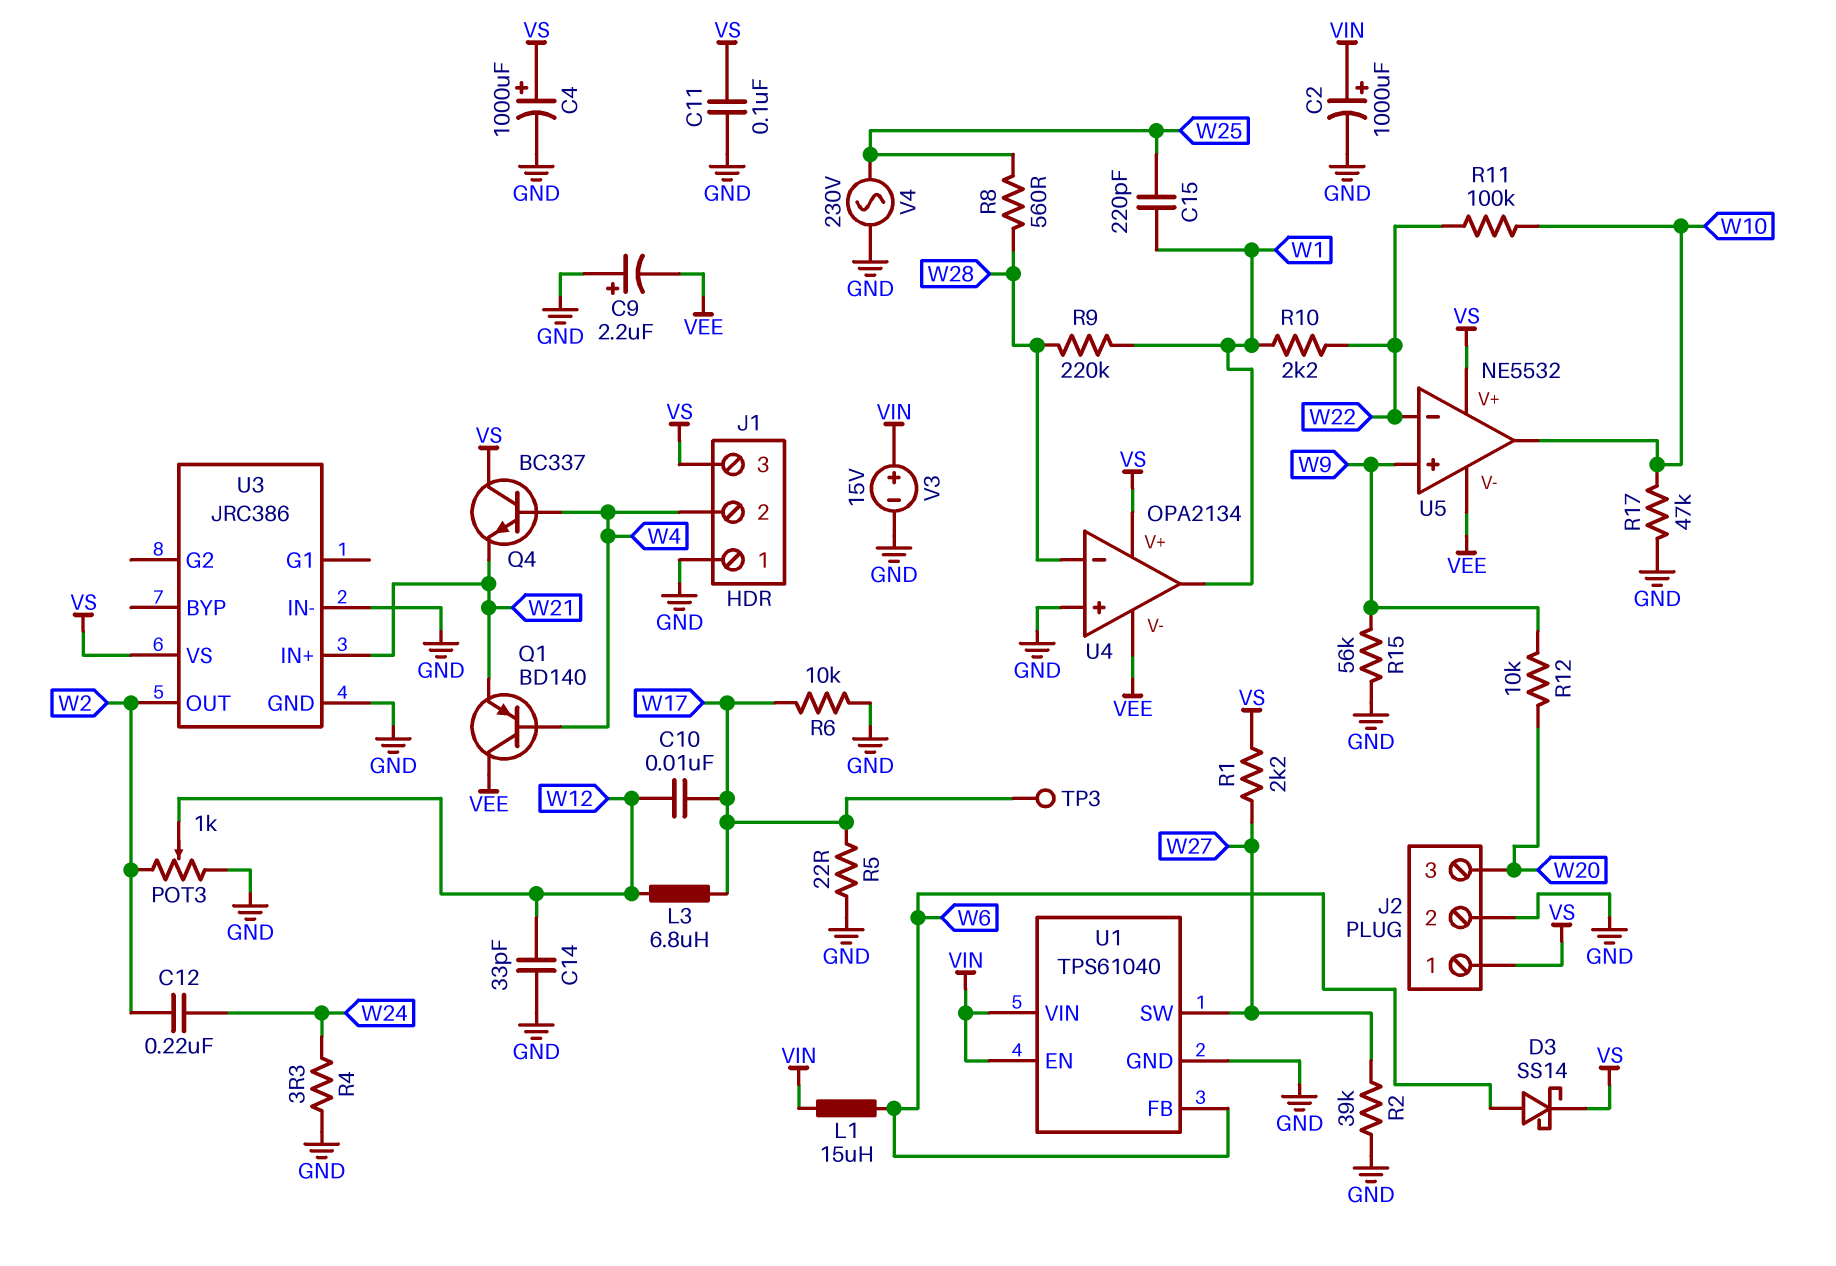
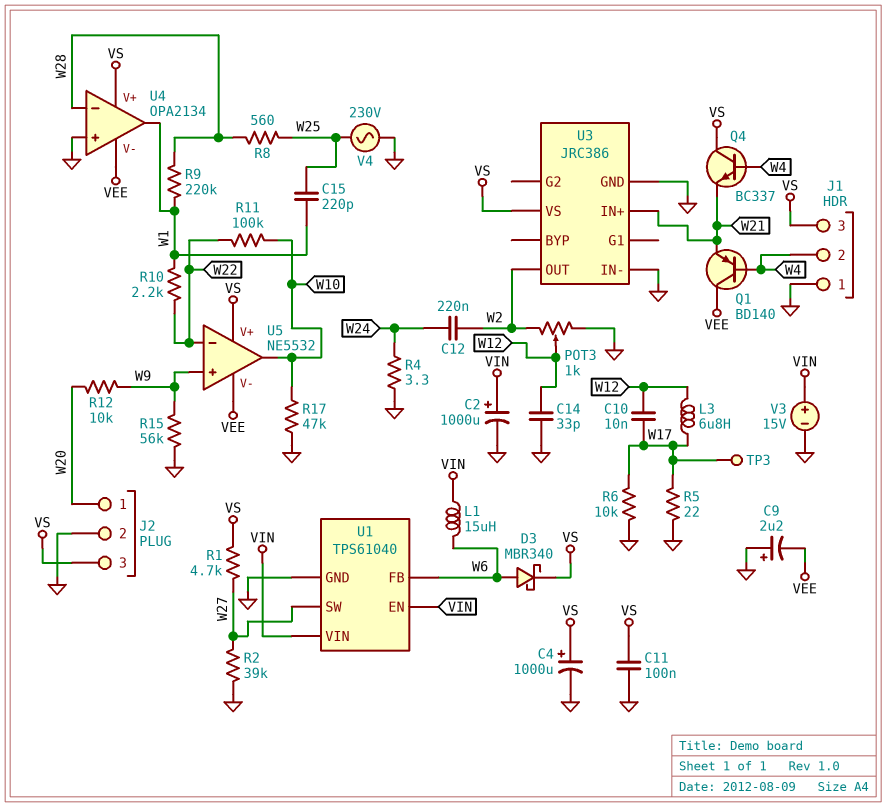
D3: schottky SS14 (A W6, K VS) -> schottky MBR340 (A W6, K VS)
J2 pin 1: VS -> W20
J2 pin 3: W20 -> VS
R1: 2.2k (VS, W27) -> 4.7k (VS, W27)

